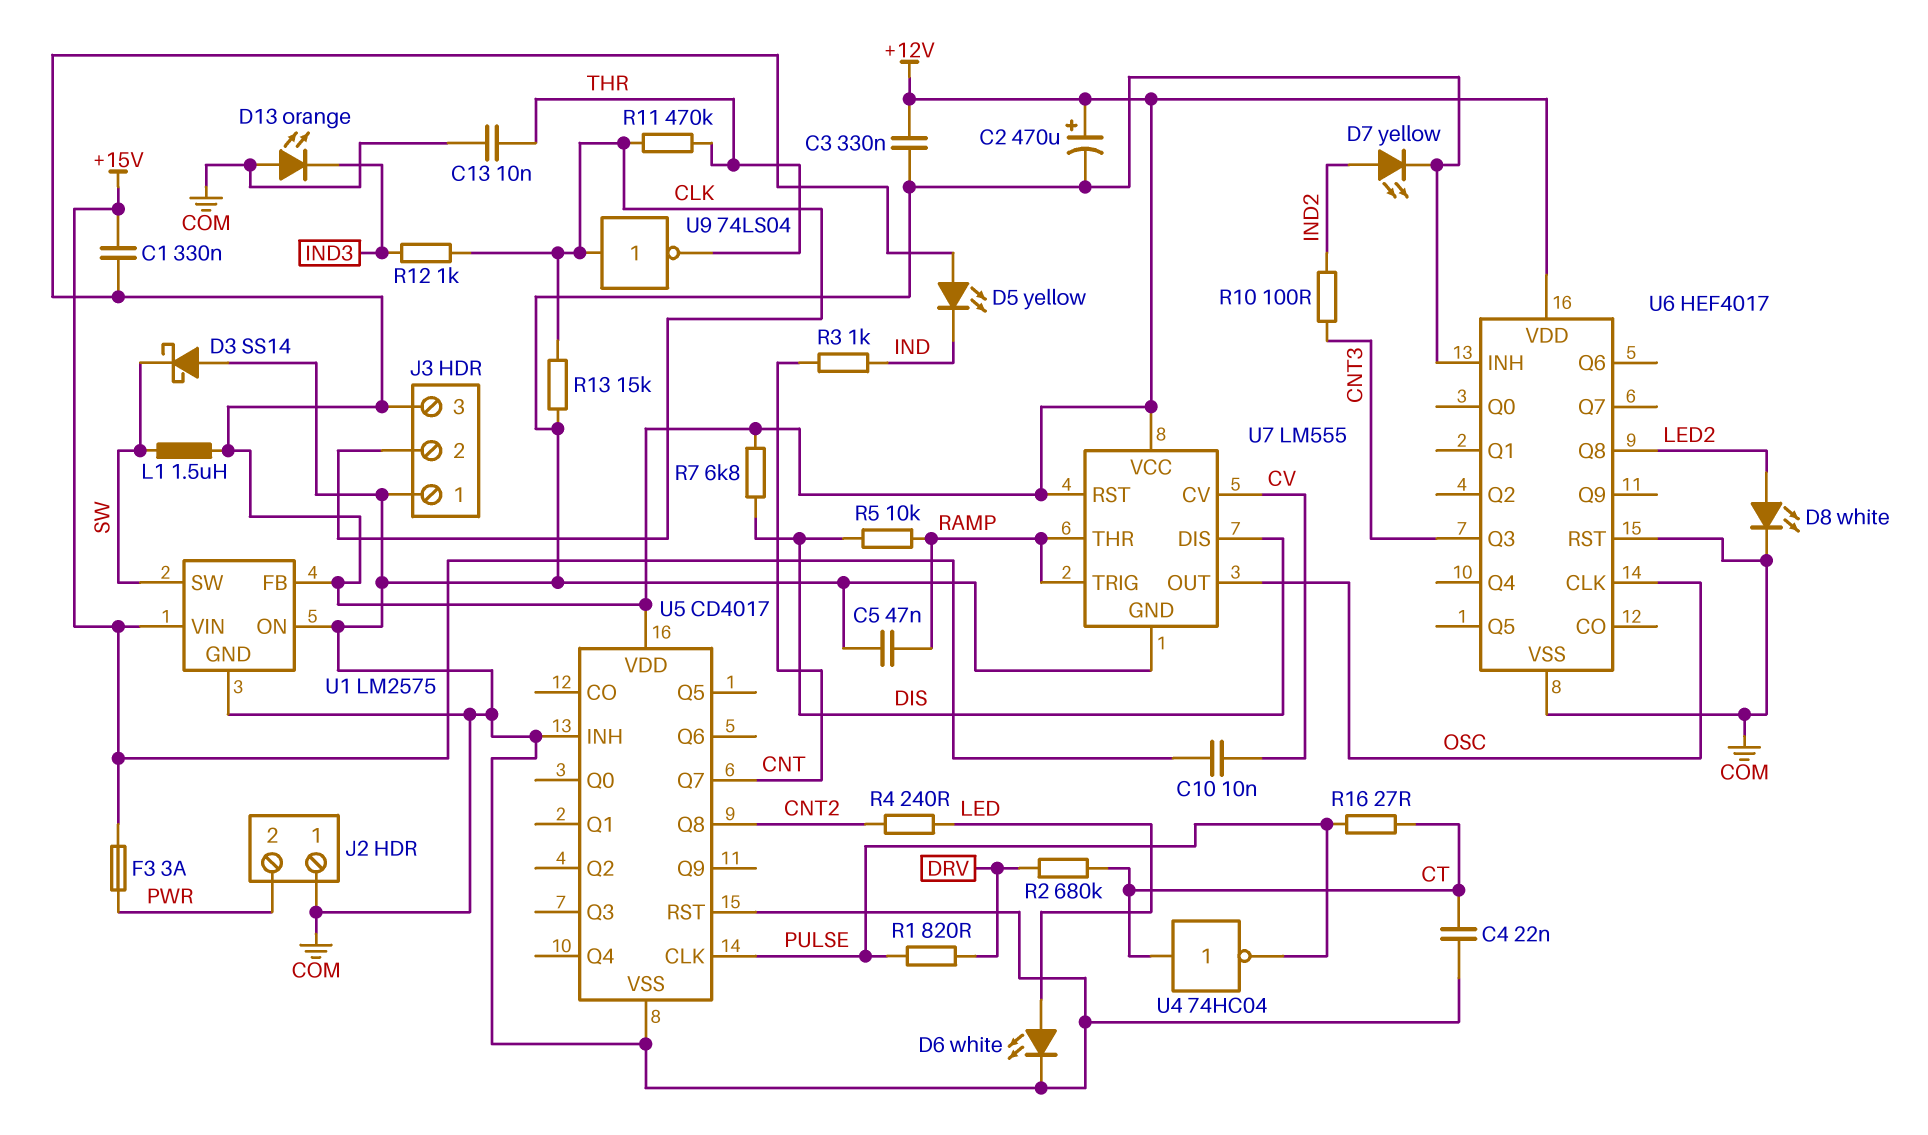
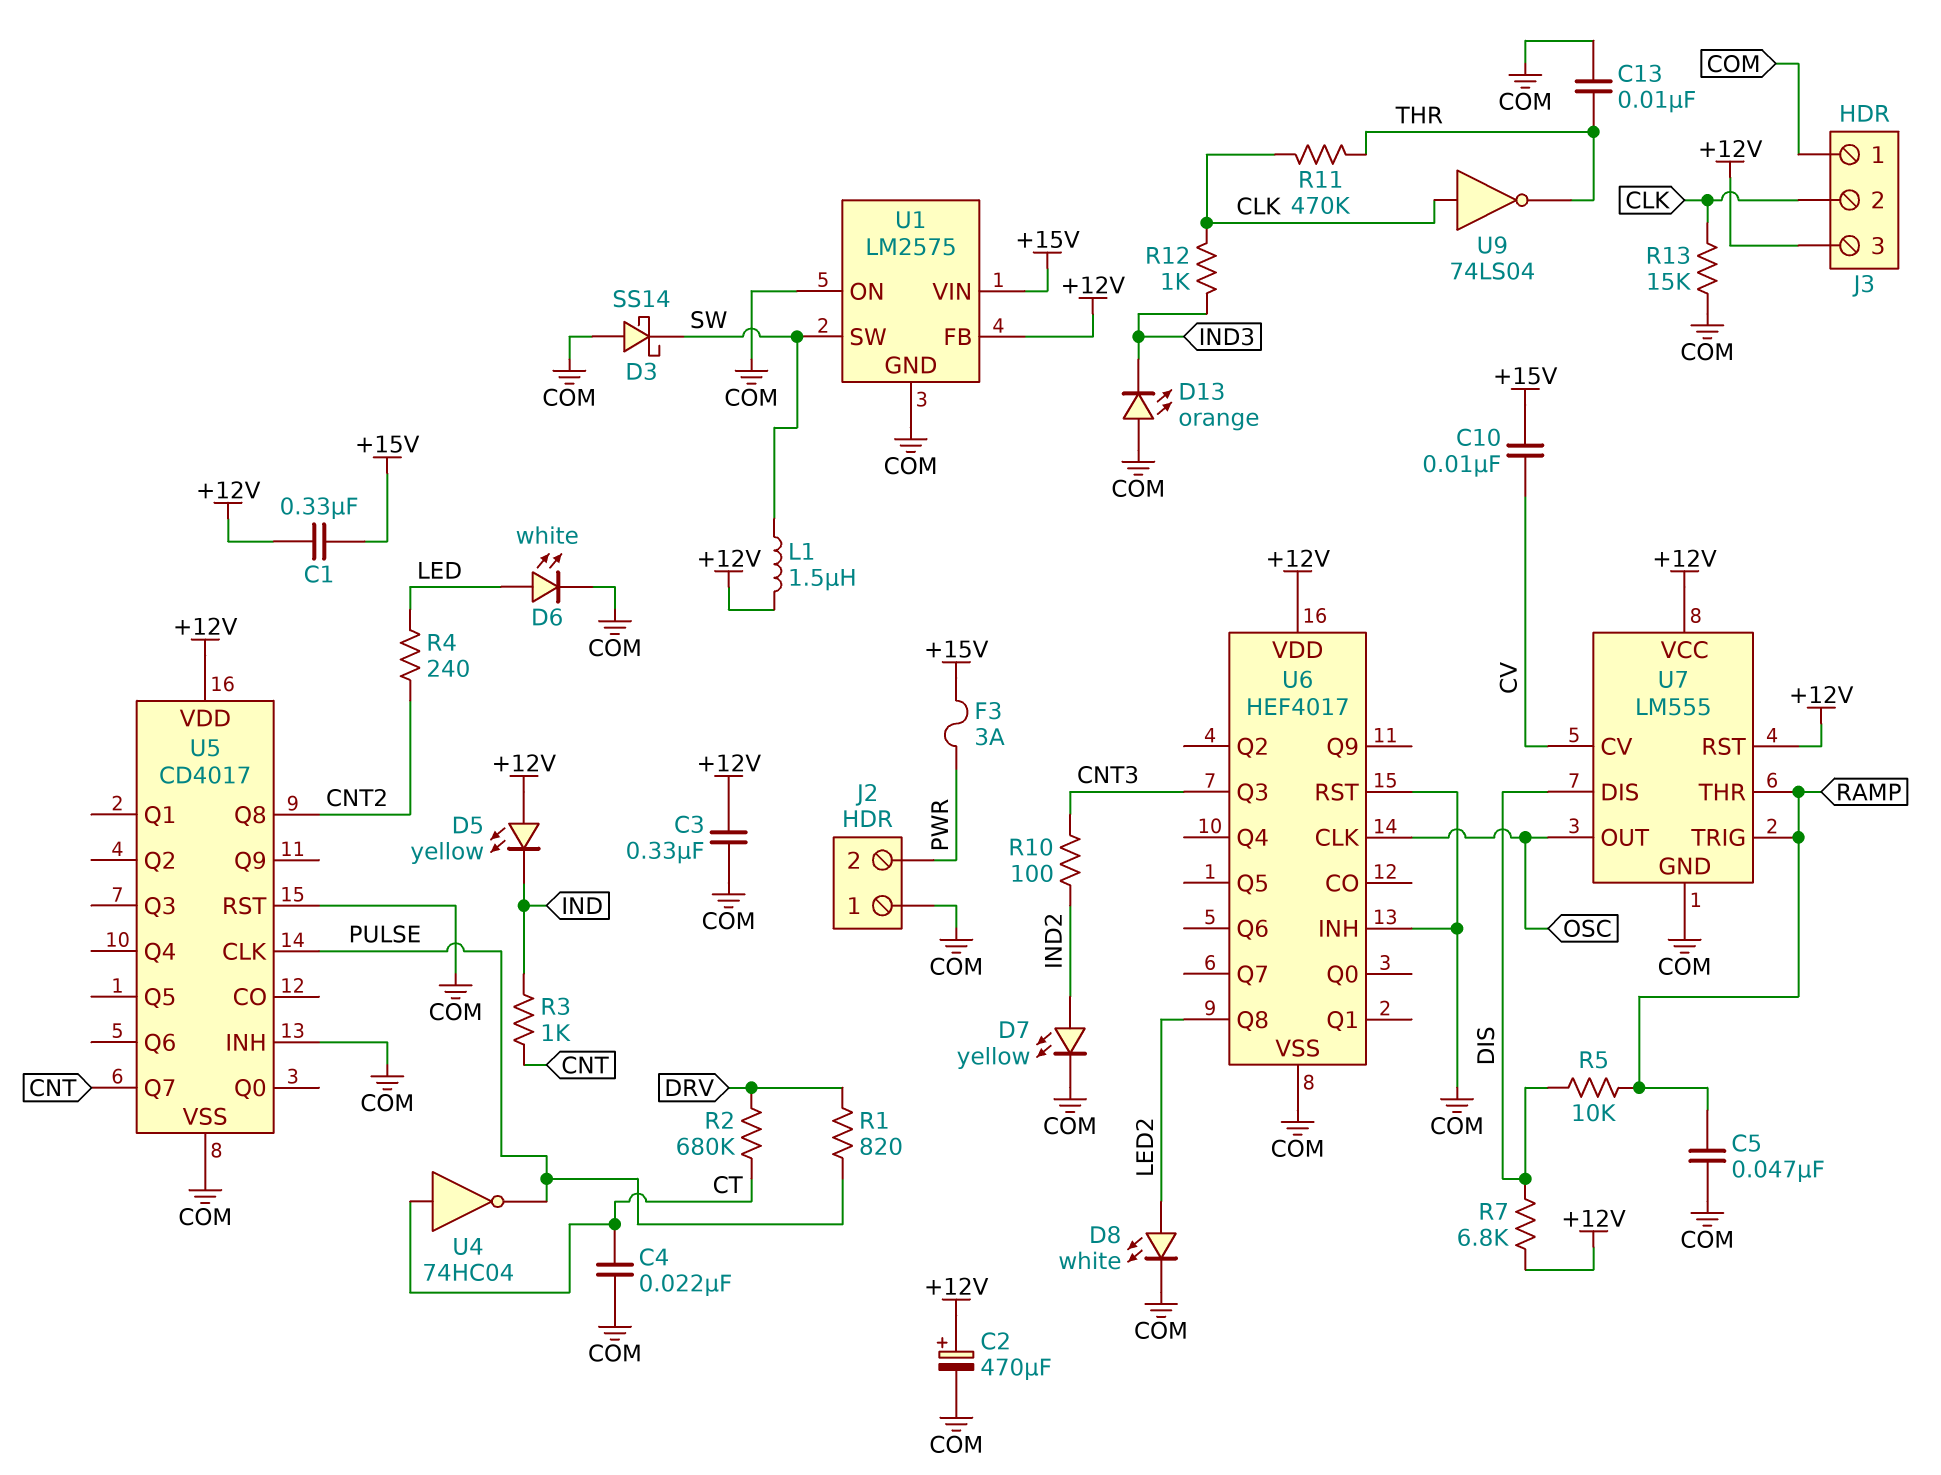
R16: 27 (CT, PULSE) -> none

